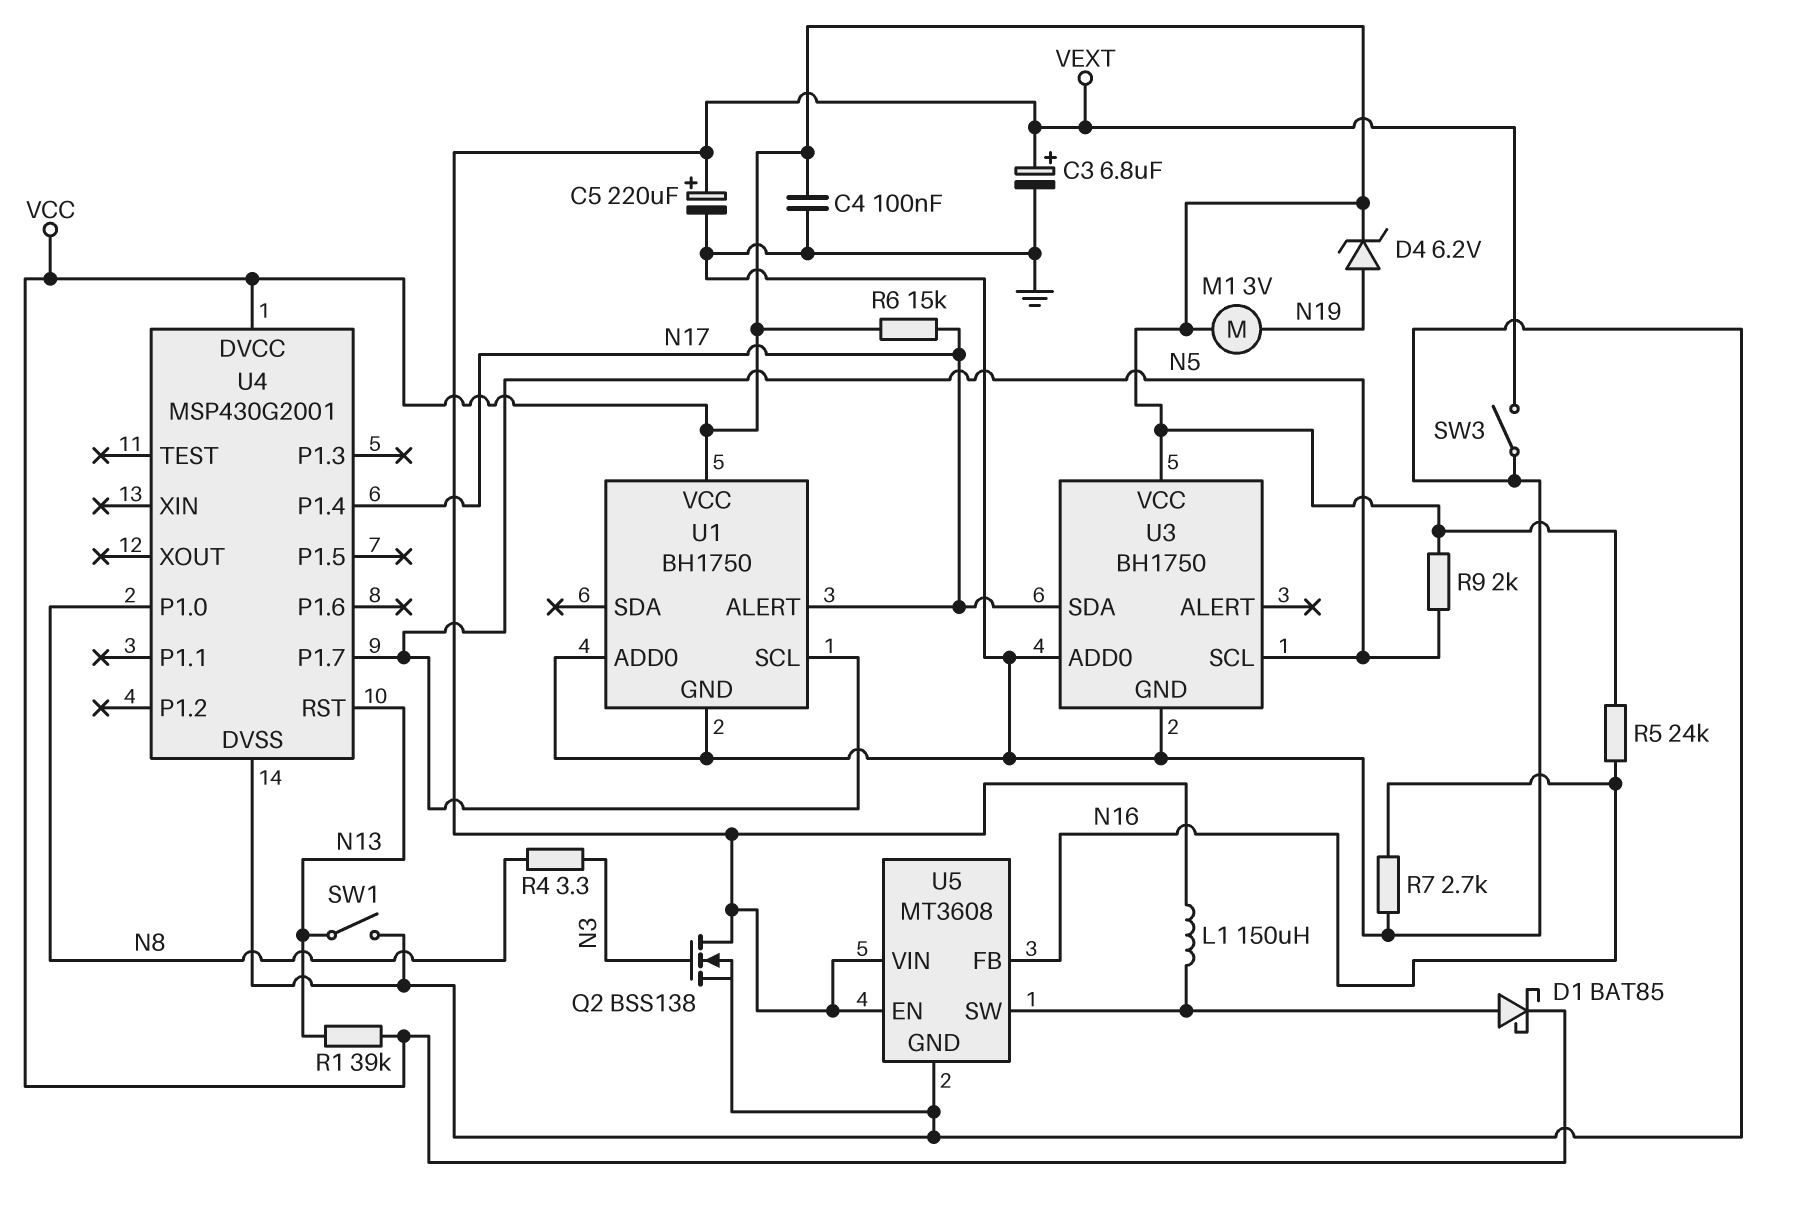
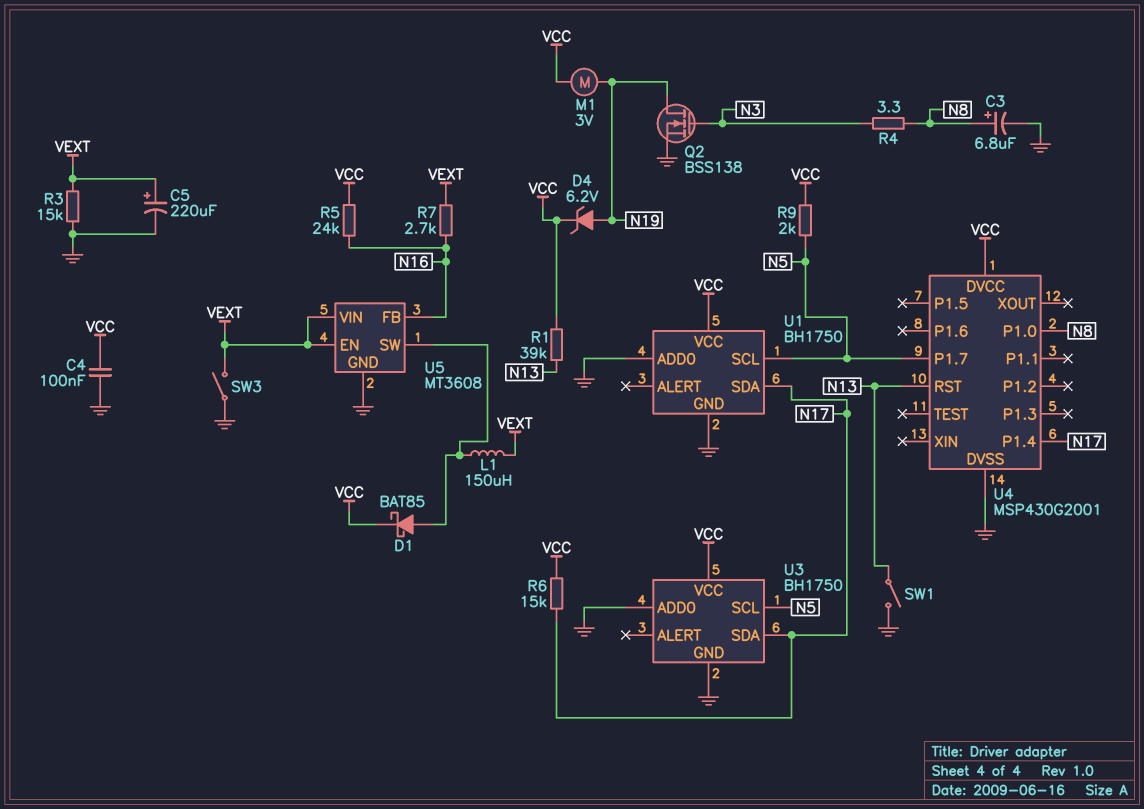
C3: 6.8uF (plus VEXT, minus GND) -> 6.8uF (plus N8, minus GND)
Q2: NMOS BSS138 (G N3, D VEXT, S GND) -> NMOS BSS138 (G N3, D N19, S GND)
R3: none -> 15k (GND, VEXT)
R7: 2.7k (GND, N16) -> 2.7k (N16, VEXT)
U1 pin ALERT: N17 -> none
U1 pin SDA: none -> N17

